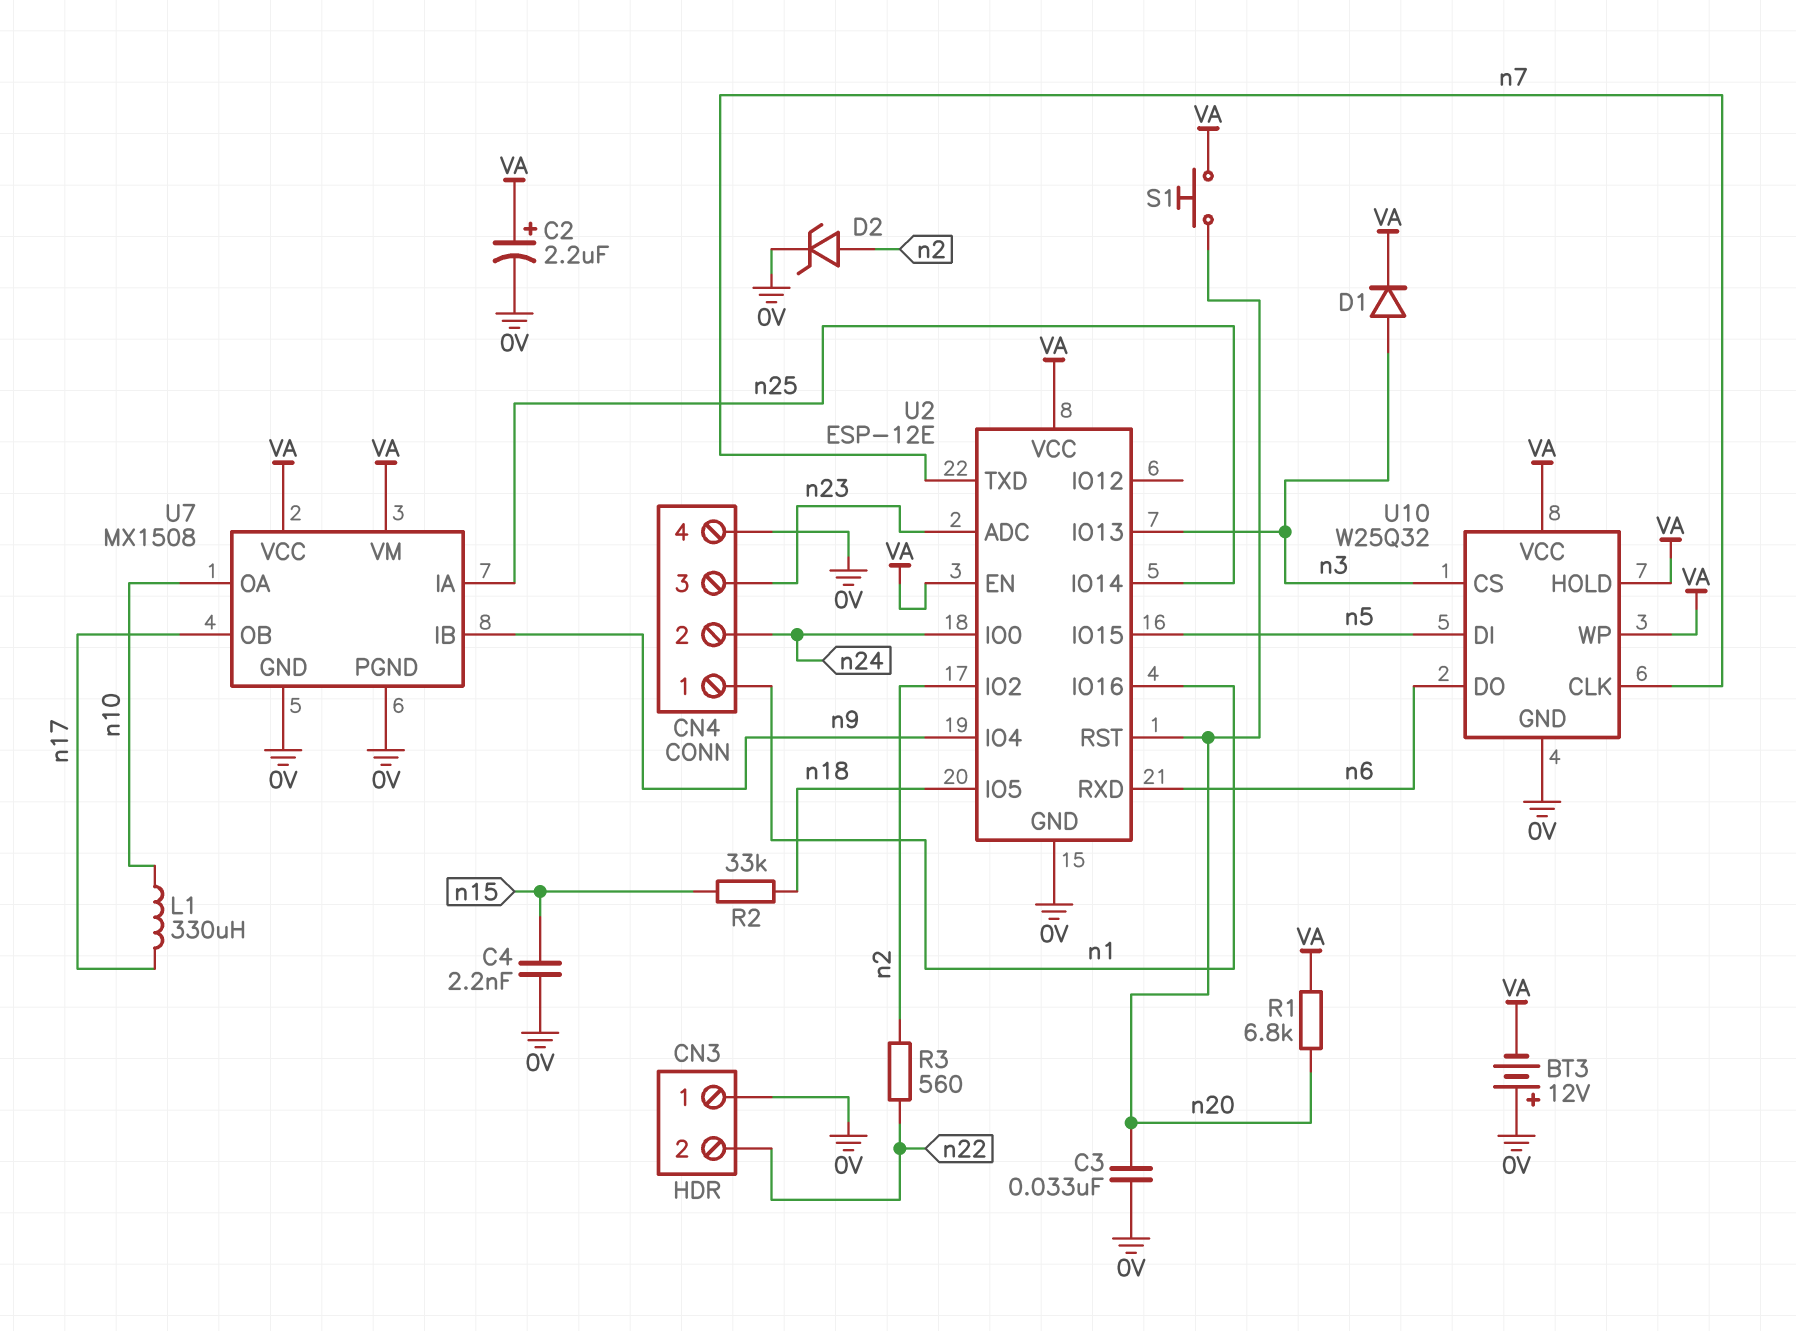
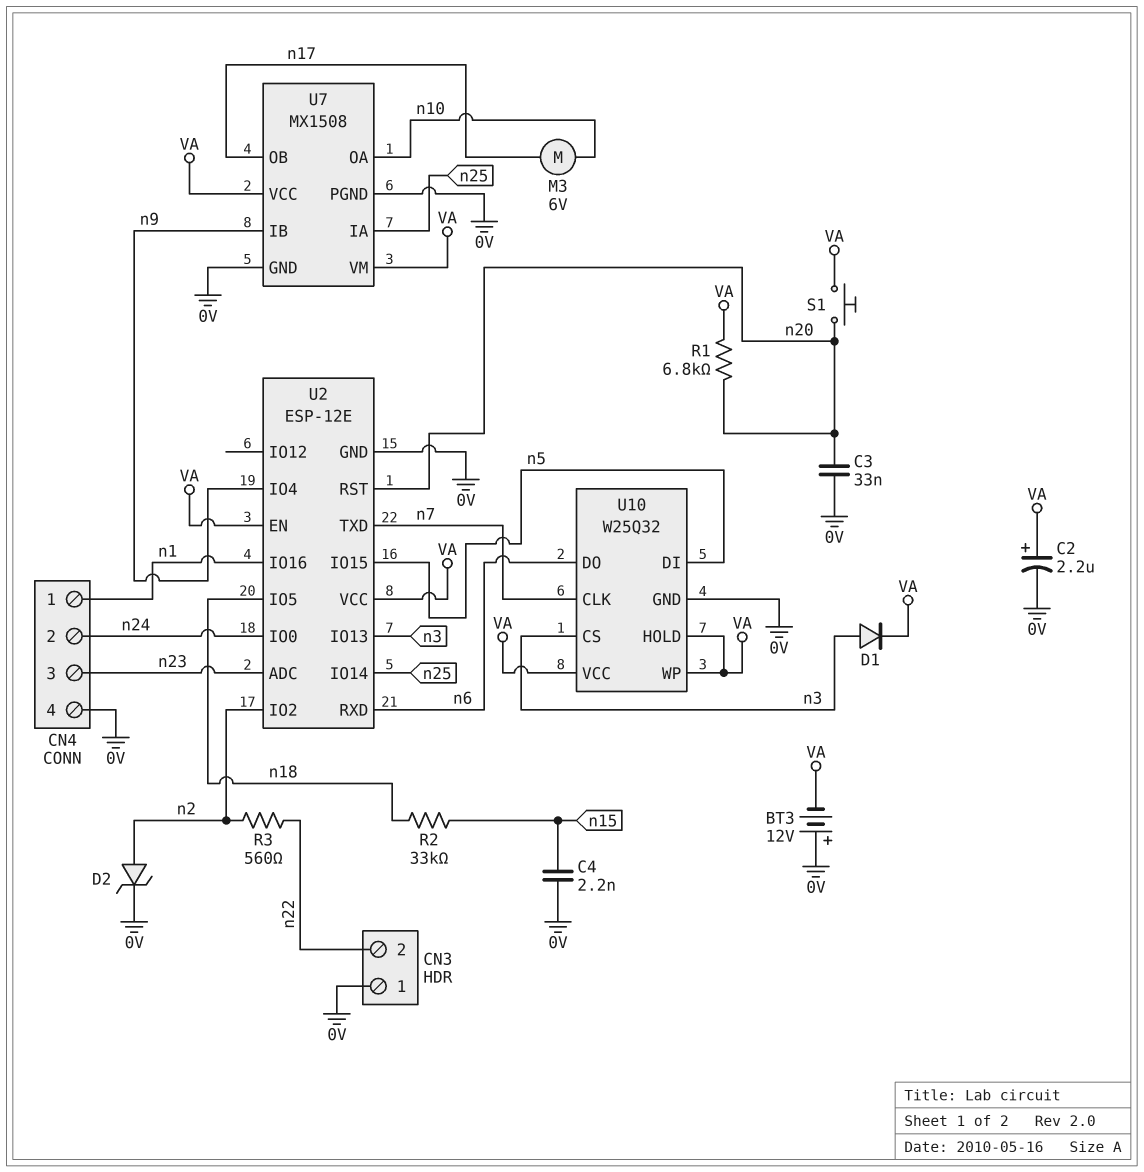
L1: 330uH (n10, n17) -> none
M3: none -> motor 6V (n10, n17)

